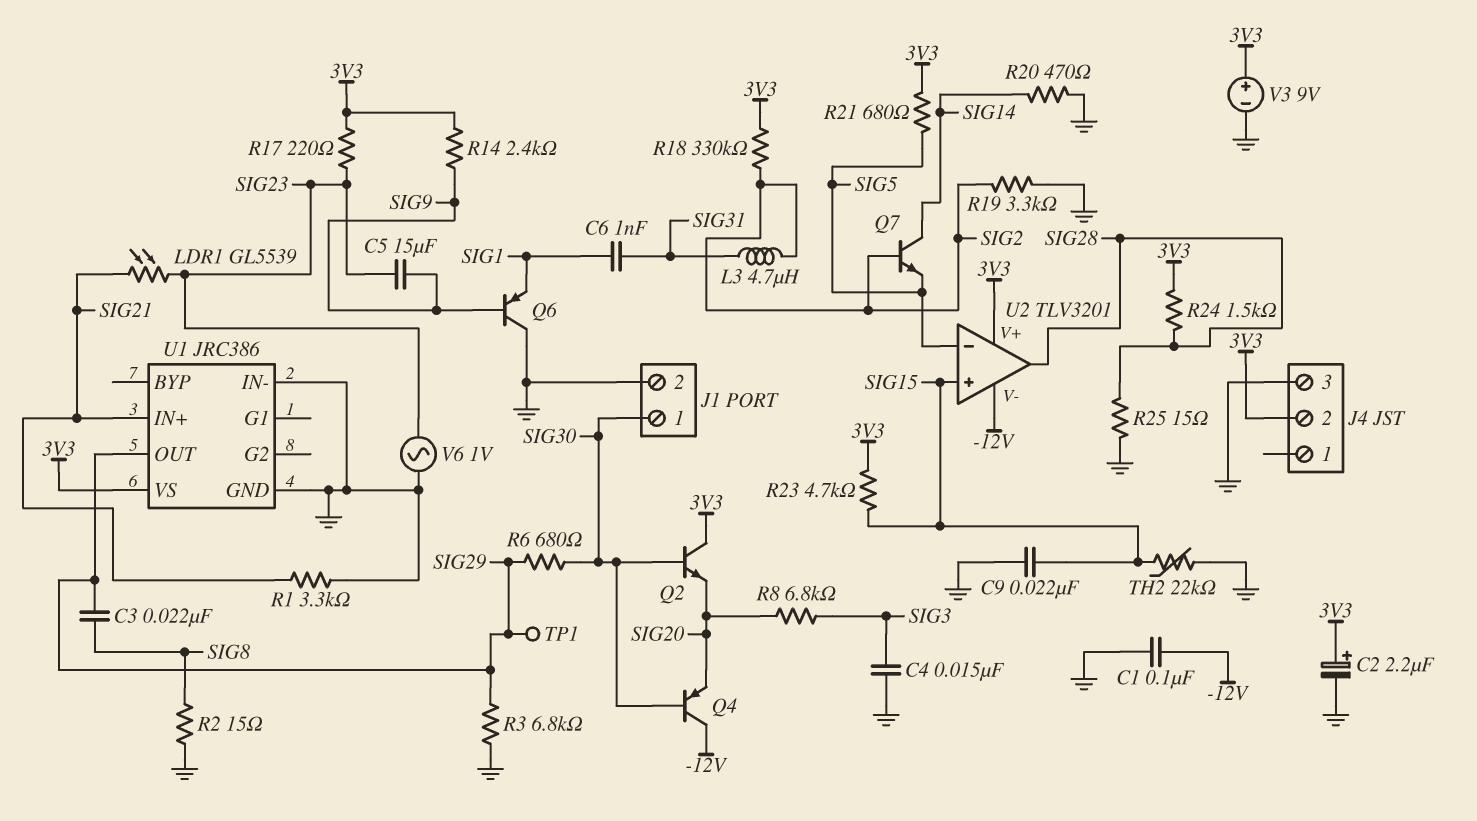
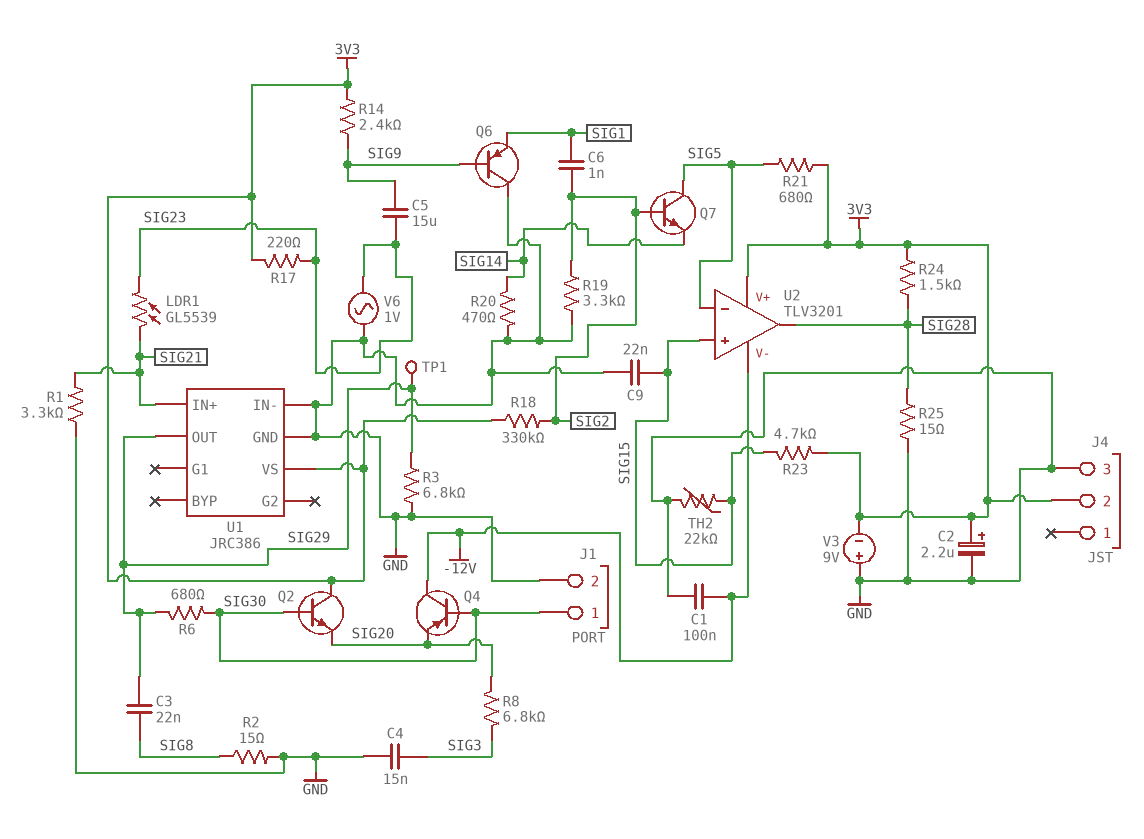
C6: 1nF (SIG1, SIG31) -> 1nF (SIG1, SIG2)
L3: 4.7uH (SIG2, SIG31) -> none
Q7: NPN (B SIG2, C SIG14, E SIG5) -> NPN (B SIG2, C SIG5, E SIG14)
V3: 9V (plus 3V3, minus GND) -> 9V (plus GND, minus 3V3)

